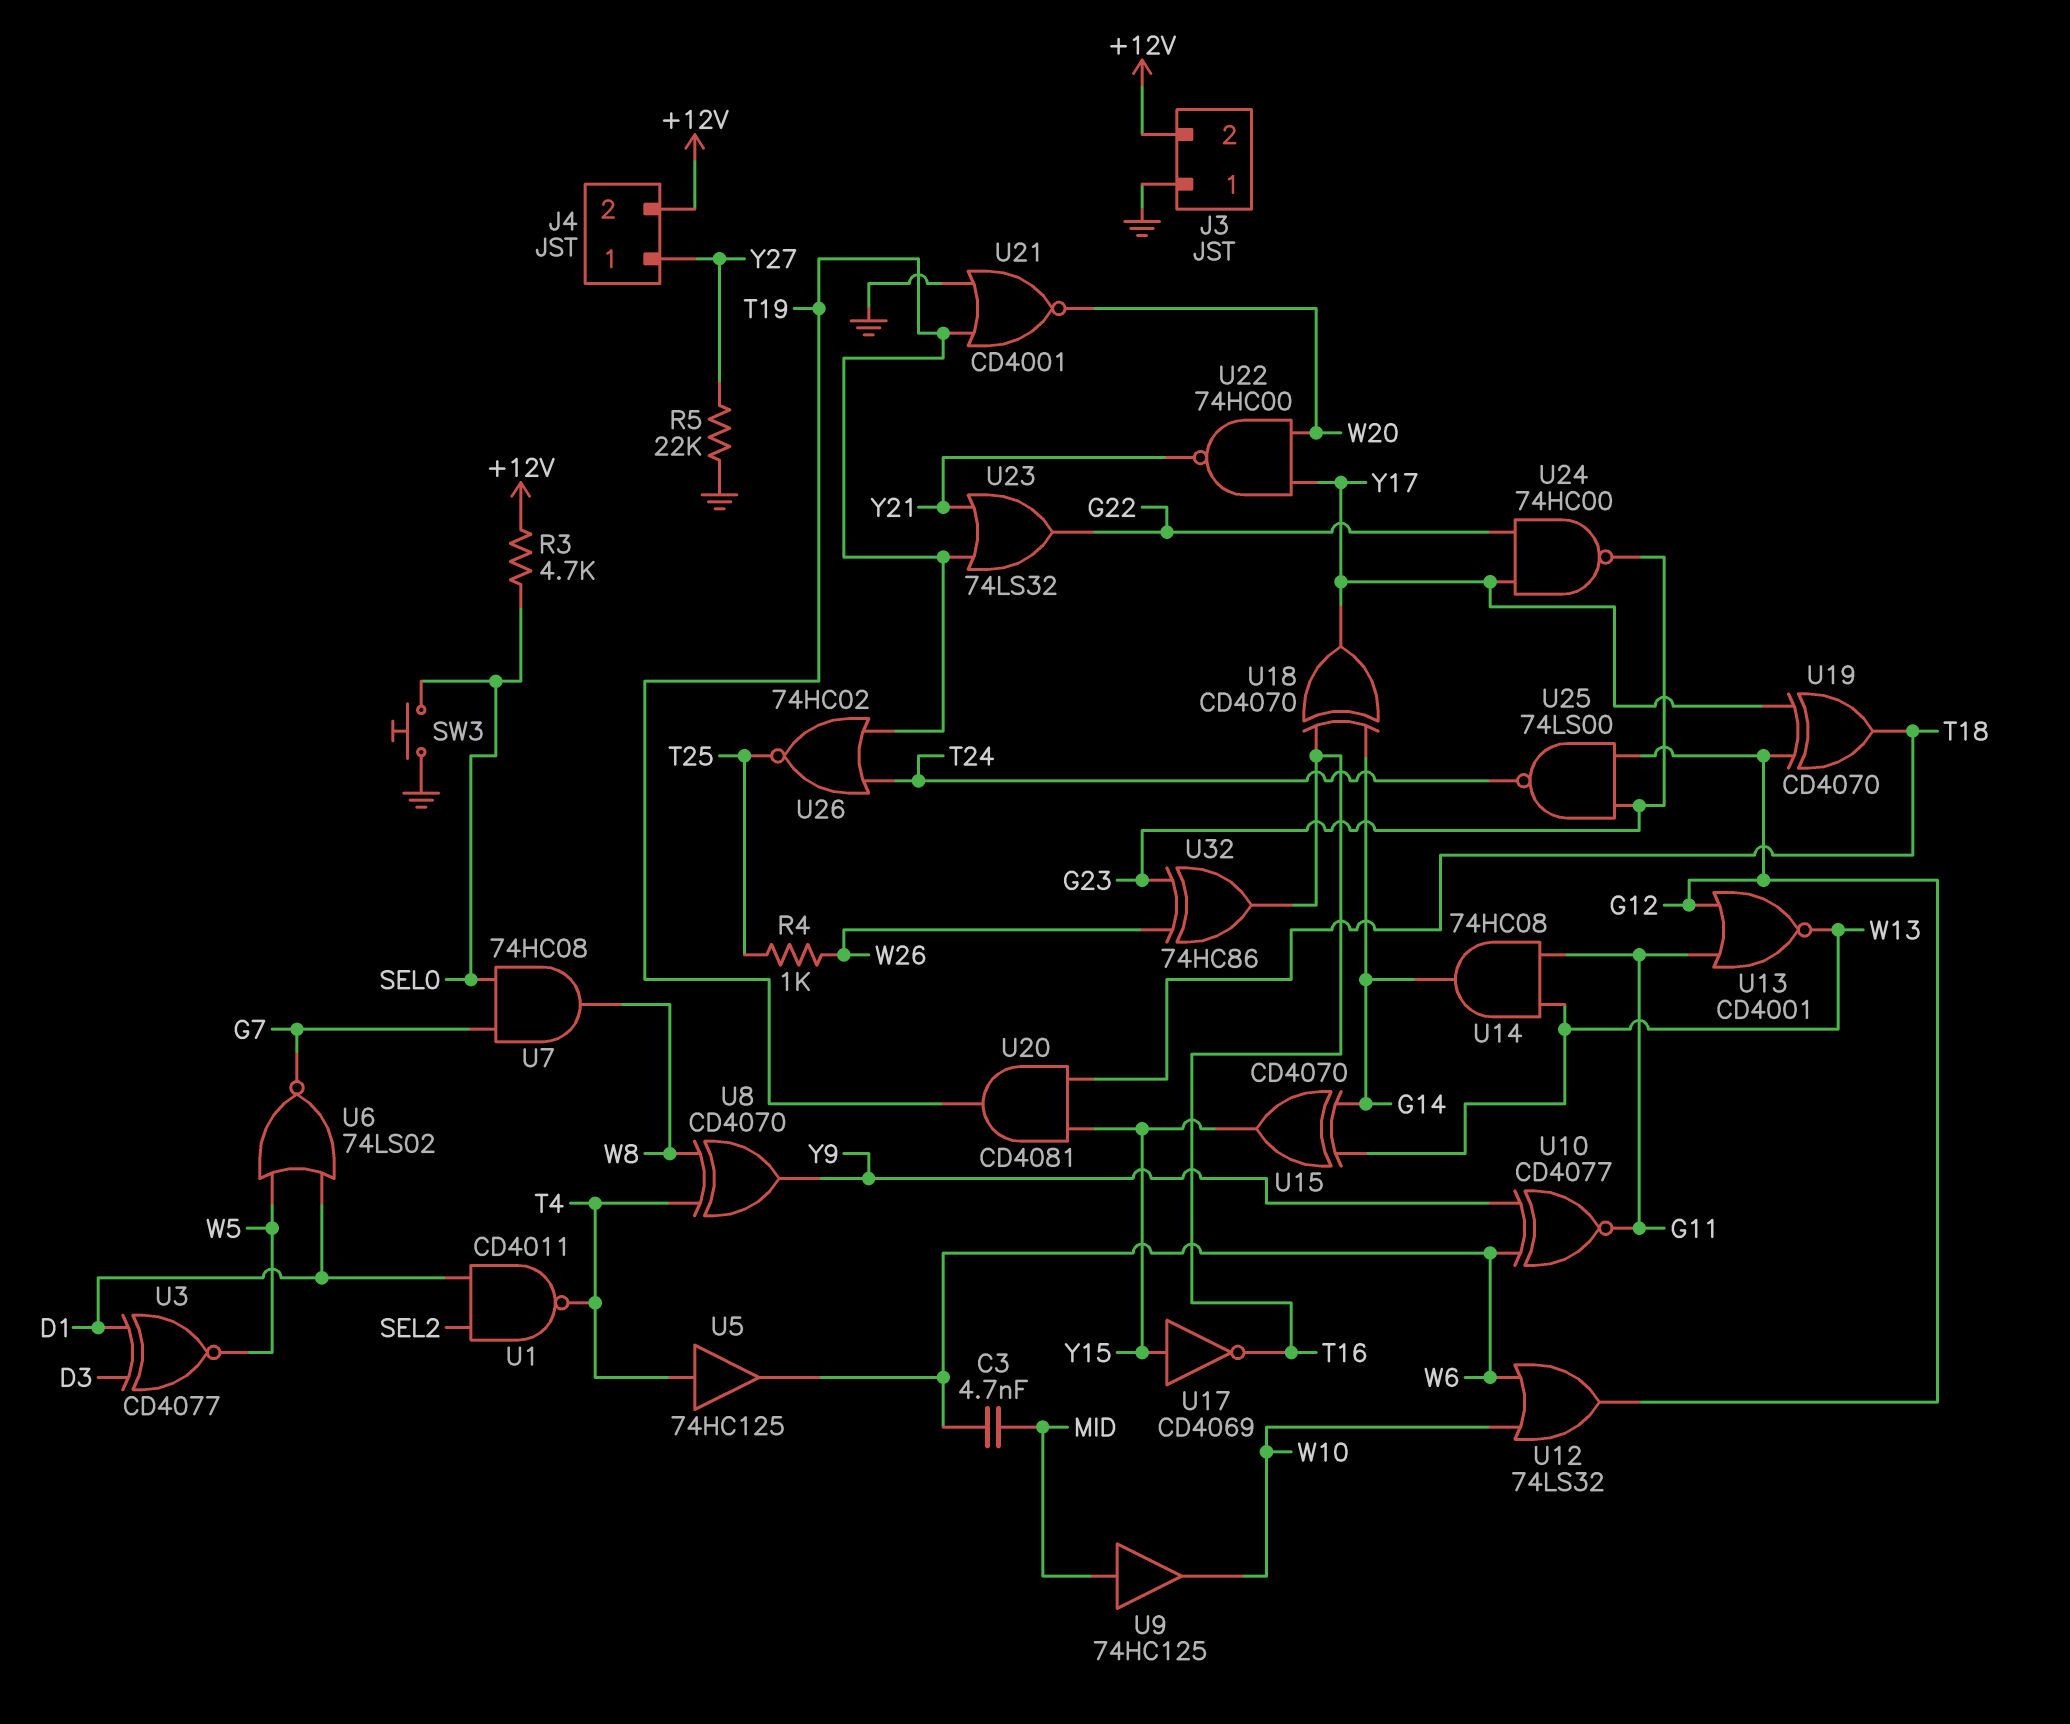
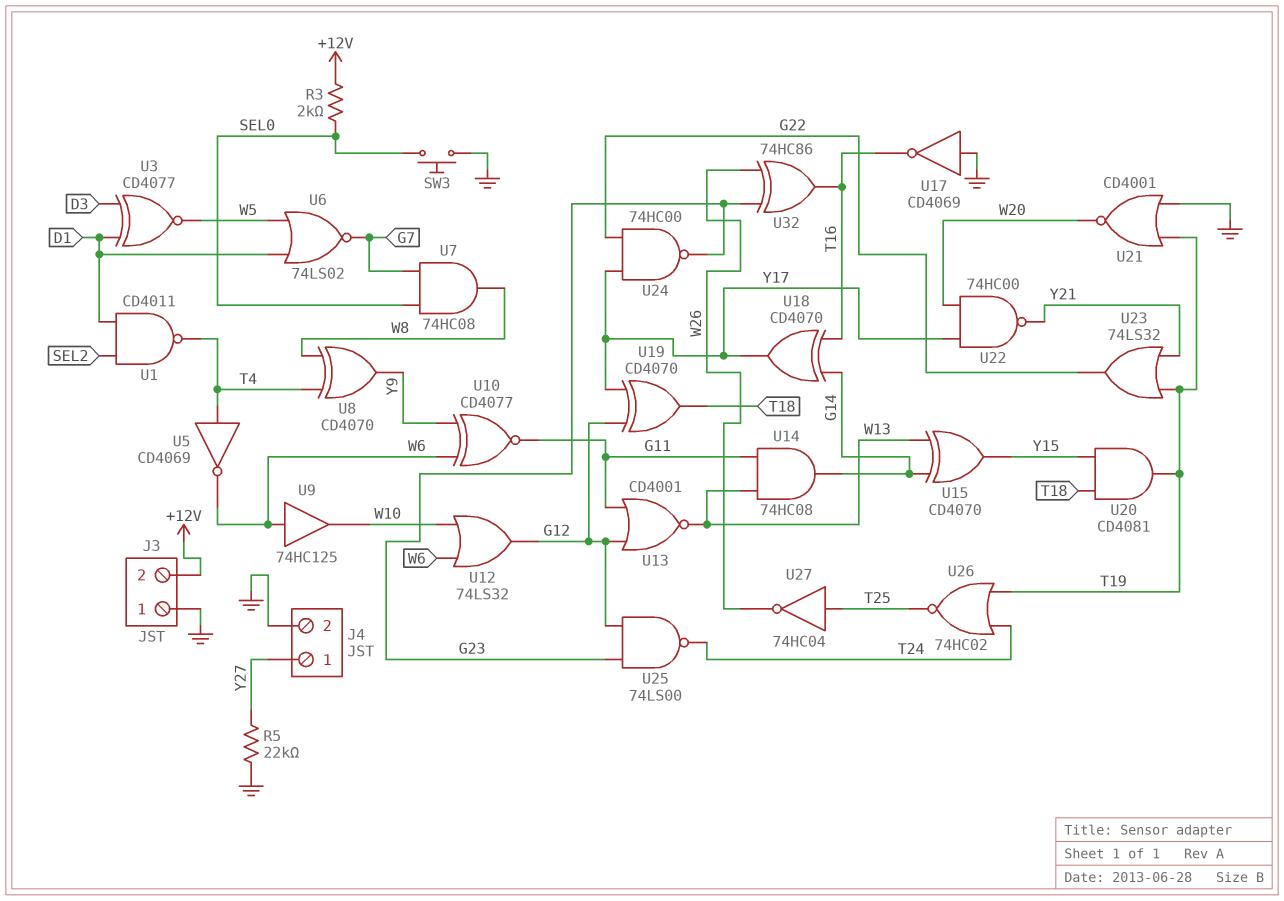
C3: 4.7nF (MID, W6) -> none
J4 pin 2: +12V -> GND
R3: 4.7k (+12V, SEL0) -> 2k (+12V, SEL0)
R4: 1k (T25, W26) -> none
U5: buffer 74HC125 (in T4, out W6) -> NOT CD4069 (in T4, out W6)
U9: buffer 74HC125 (in MID, out W10) -> buffer 74HC125 (in W6, out W10)
U17: NOT CD4069 (in Y15, out T16) -> NOT CD4069 (in GND, out T16)
U27: none -> NOT 74HC04 (in T25, out W26)

